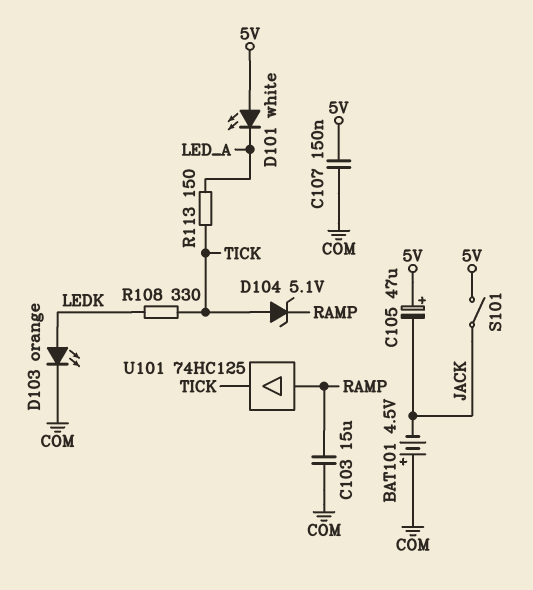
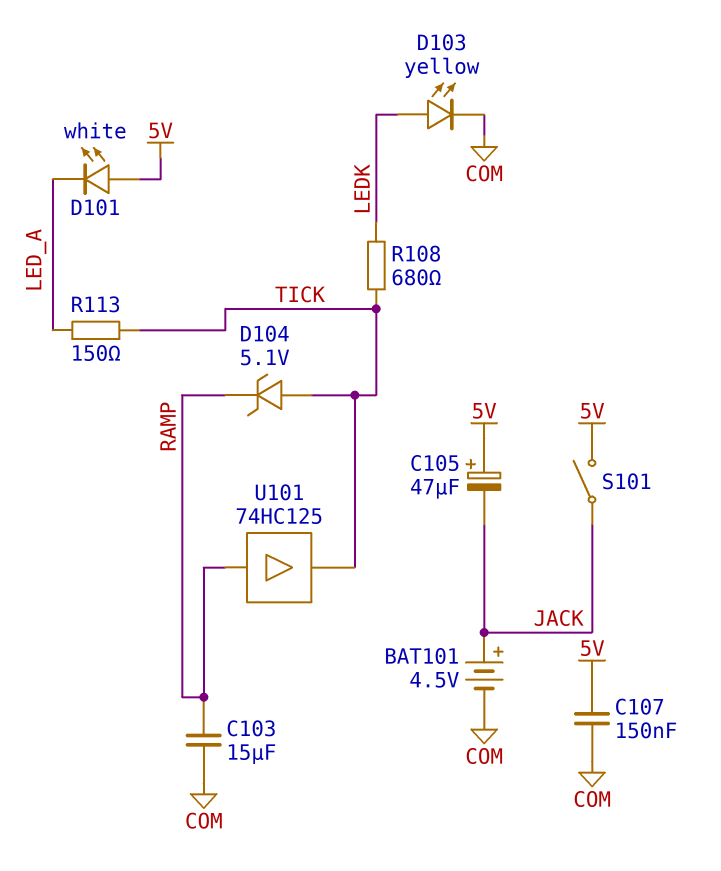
BAT101: 4.5V (plus COM, minus JACK) -> 4.5V (plus JACK, minus COM)
D103: LED orange (A LEDK, K COM) -> LED yellow (A LEDK, K COM)
R108: 330 (LEDK, TICK) -> 680 (LEDK, TICK)

